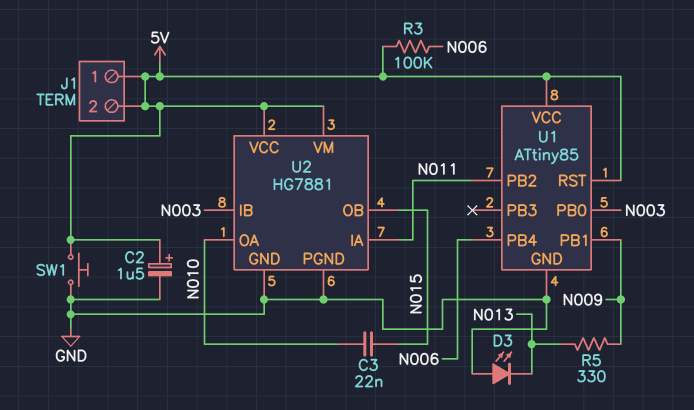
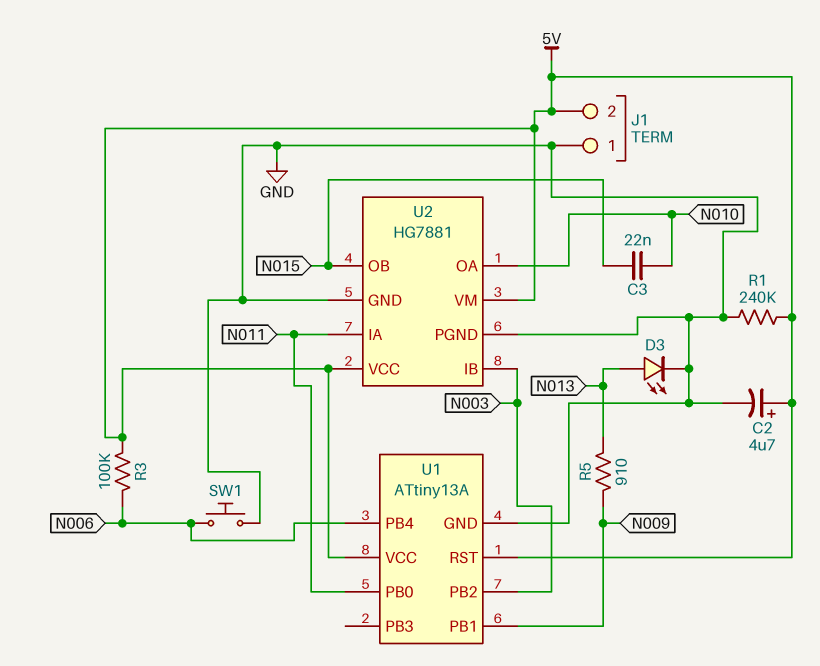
C2: 1.5uF (plus 5V, minus GND) -> 4.7uF (plus 5V, minus GND)
D3: LED (A GND, K N013) -> LED (A N013, K GND)
J1 pin 1: 5V -> GND
R1: none -> 240k (5V, GND)
R5: 330 (N009, N013) -> 910 (N009, N013)
SW1: button (5V, GND) -> button (GND, N006)
U1: ATtiny85 -> ATtiny13A
U1 pin PB0: N003 -> N011
U1 pin PB2: N011 -> N003

